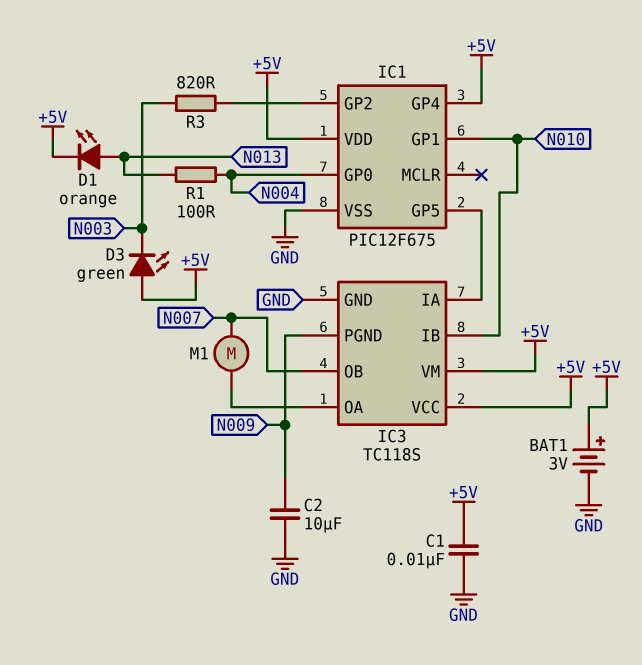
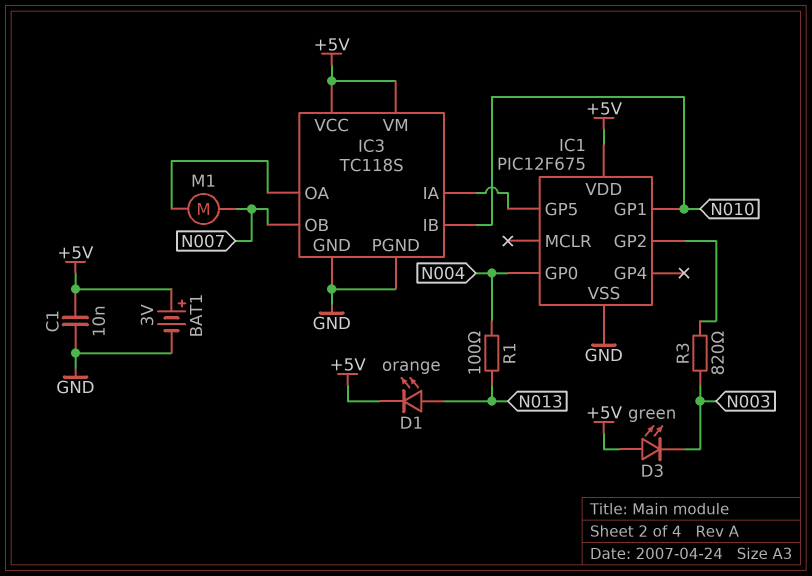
C2: 10uF (GND, N009) -> none
IC1 pin GP4: +5V -> none
IC3 pin PGND: N009 -> GND

